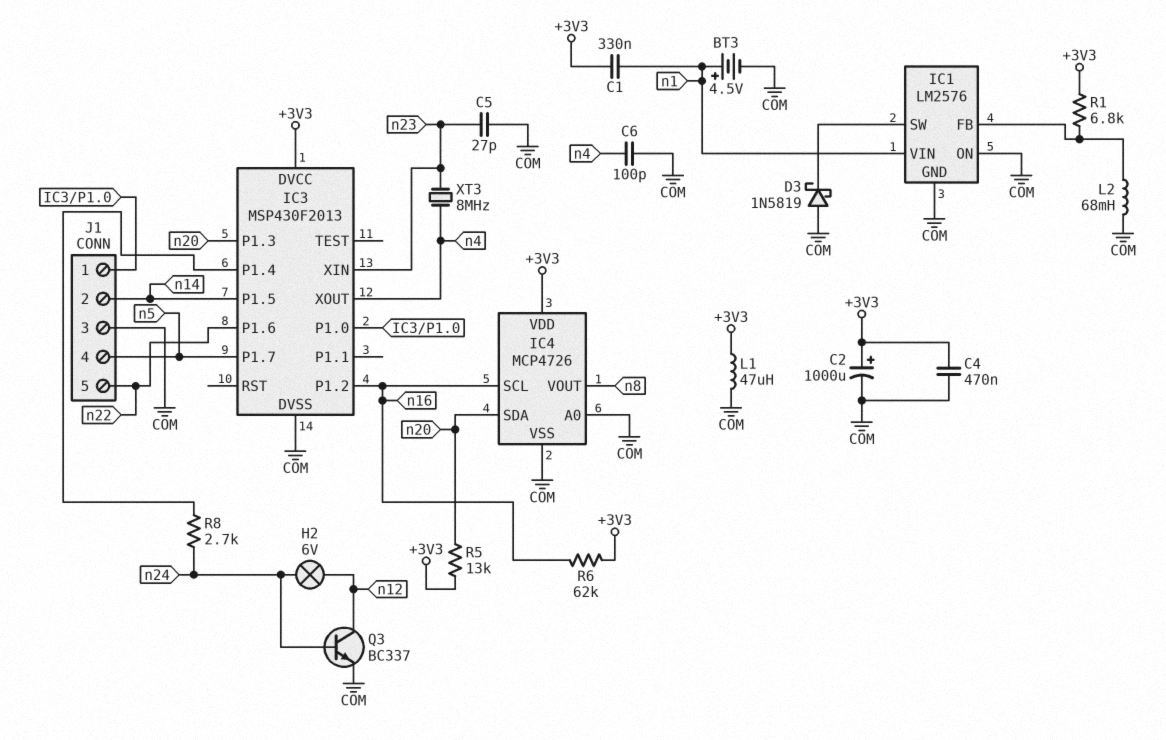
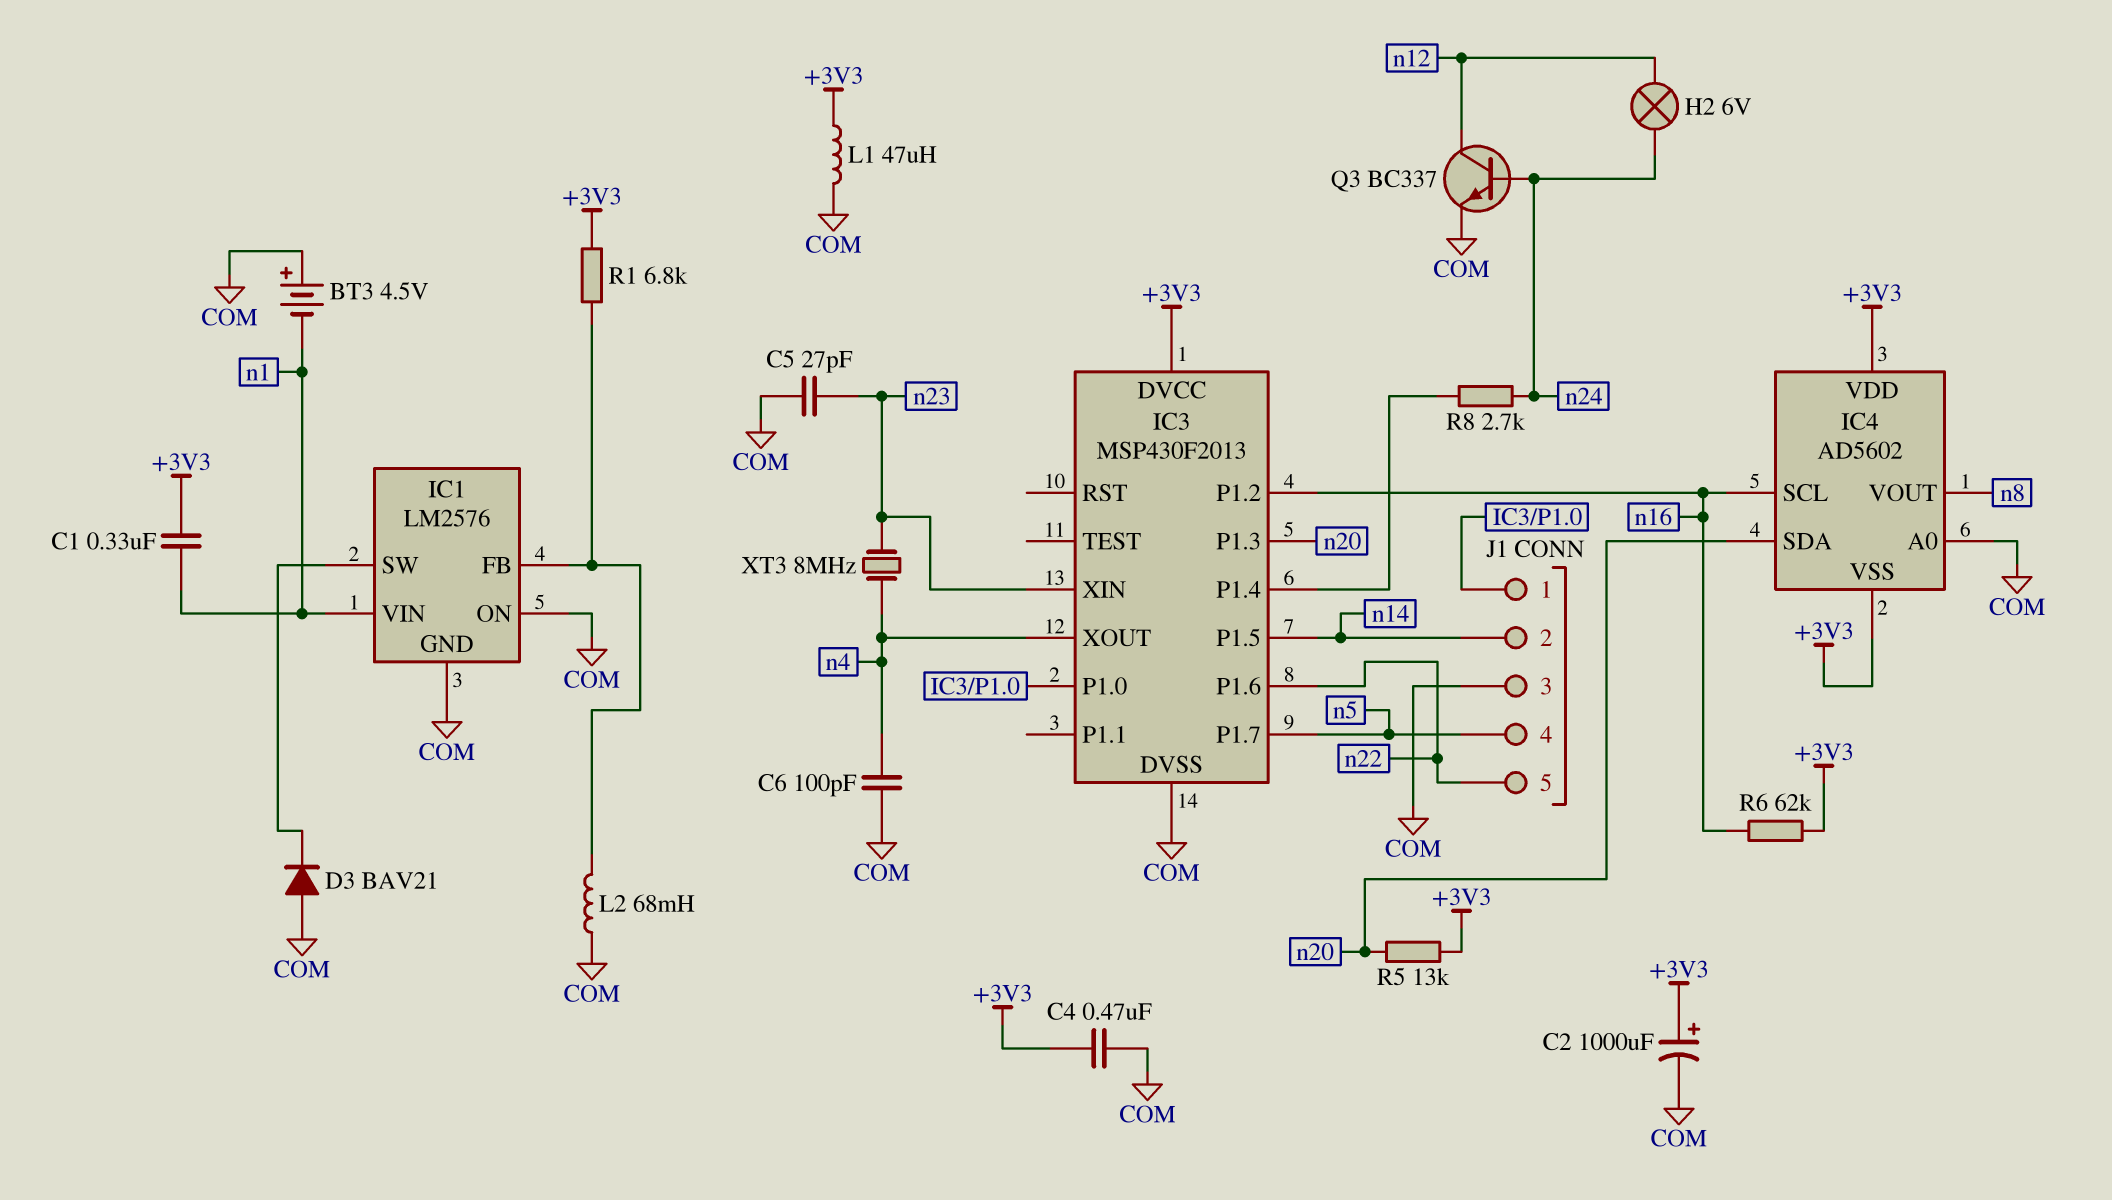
BT3: 4.5V (plus n1, minus COM) -> 4.5V (plus COM, minus n1)
D3: schottky 1N5819 (A COM, K IC1/SW) -> diode BAV21 (A COM, K IC1/SW)
IC4: MCP4726 -> AD5602
IC4 pin VSS: COM -> +3V3

